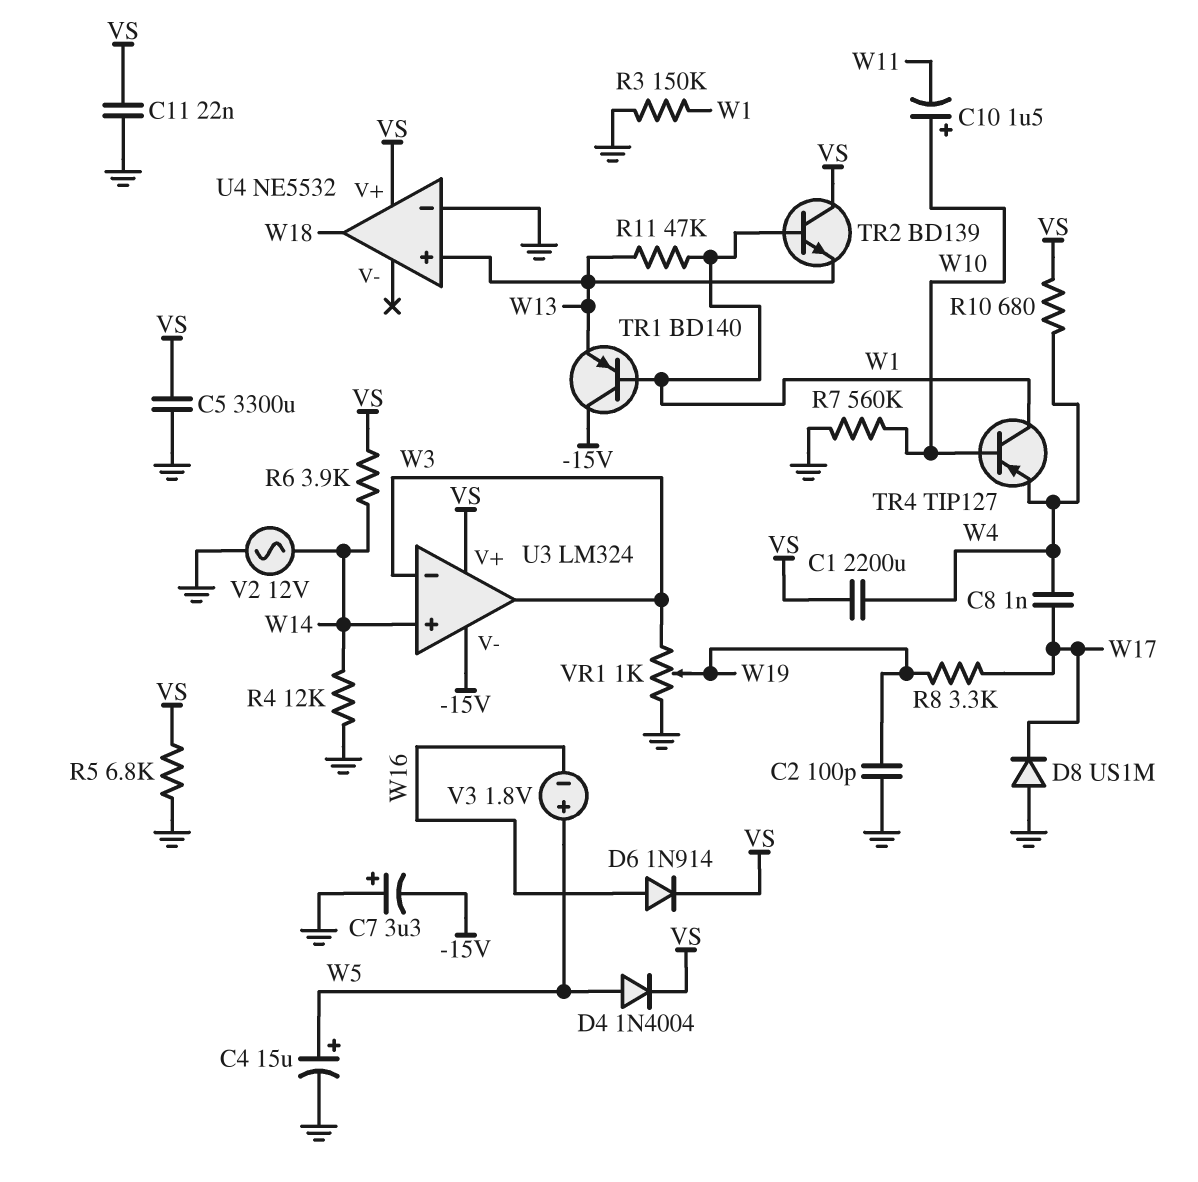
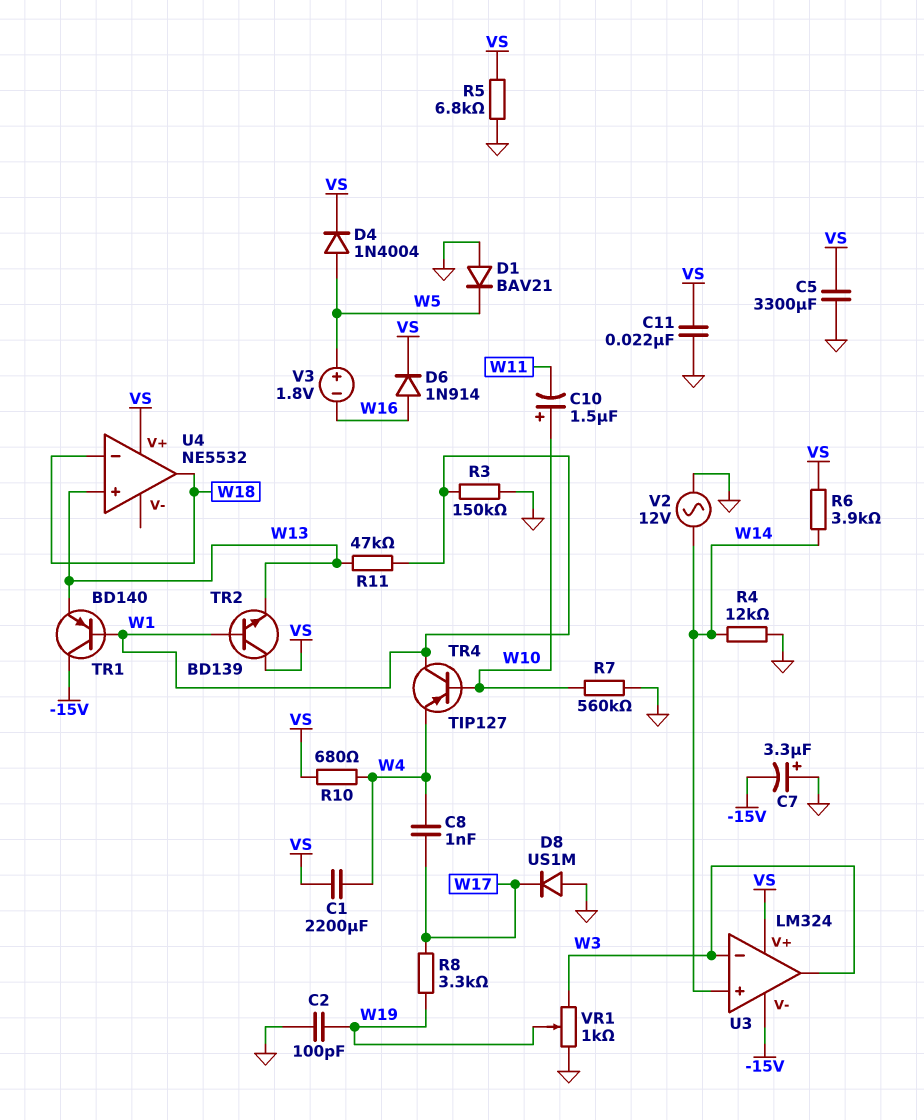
C4: 15uF (plus W5, minus GND) -> none
D1: none -> diode BAV21 (A GND, K W5)
U4 pin in-: GND -> W18

